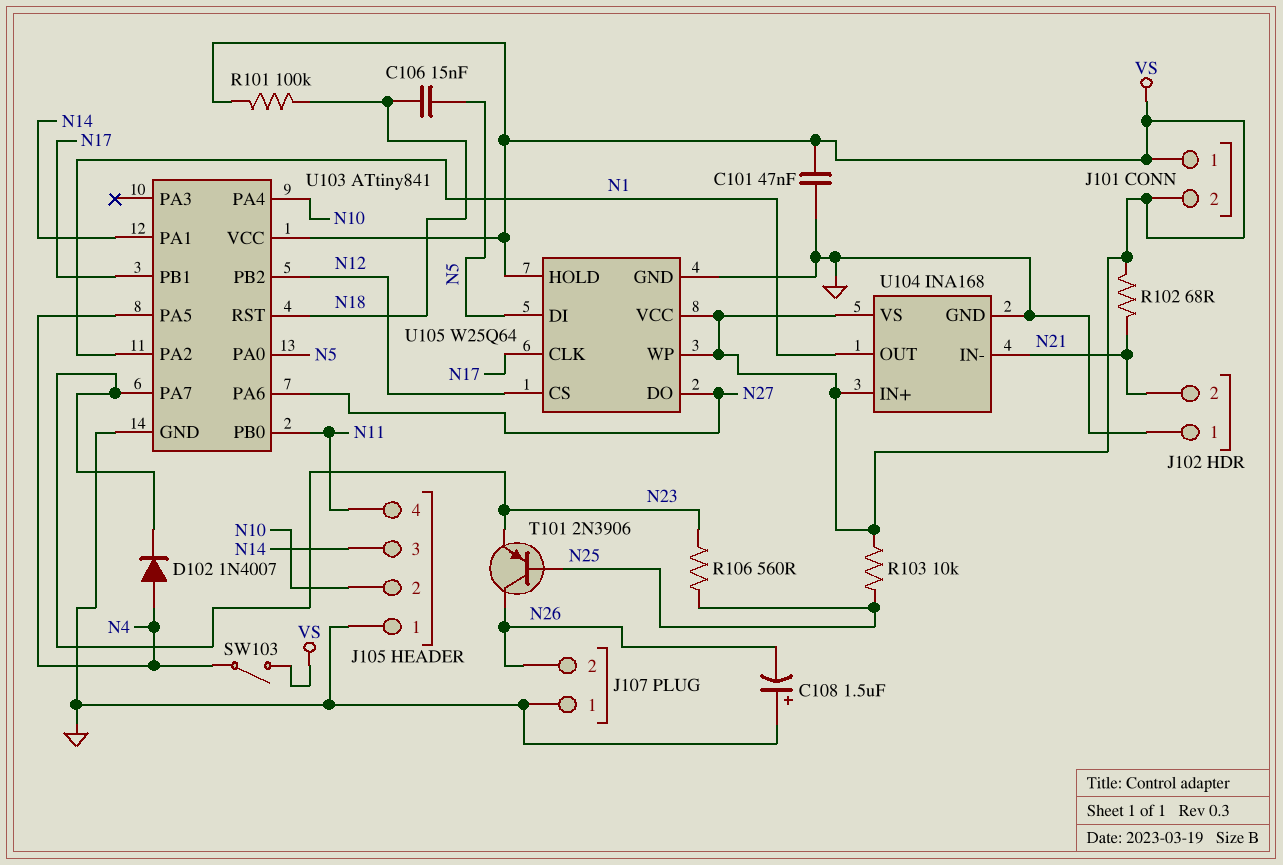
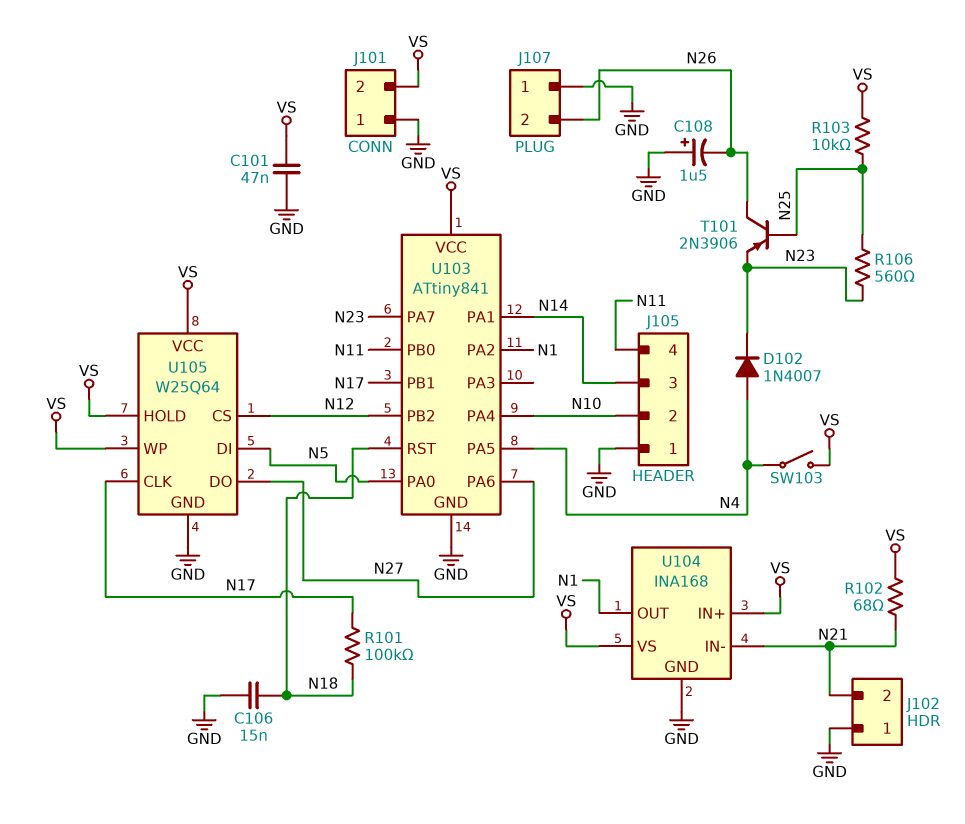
C106: 15nF (N5, N18) -> 15nF (GND, N18)
J101 pin 1: VS -> GND
R101: 100k (N18, VS) -> 100k (N17, N18)

